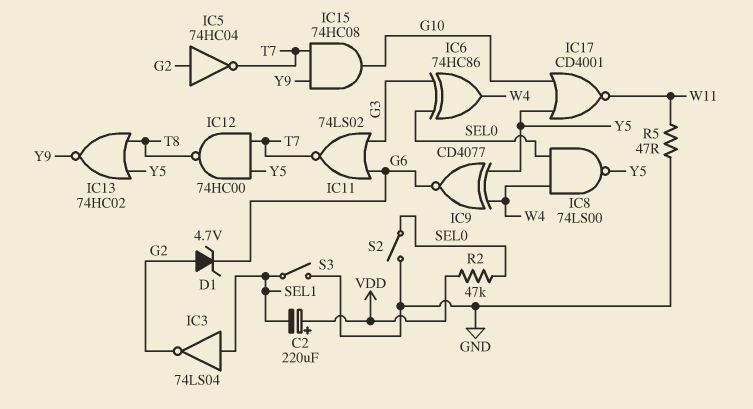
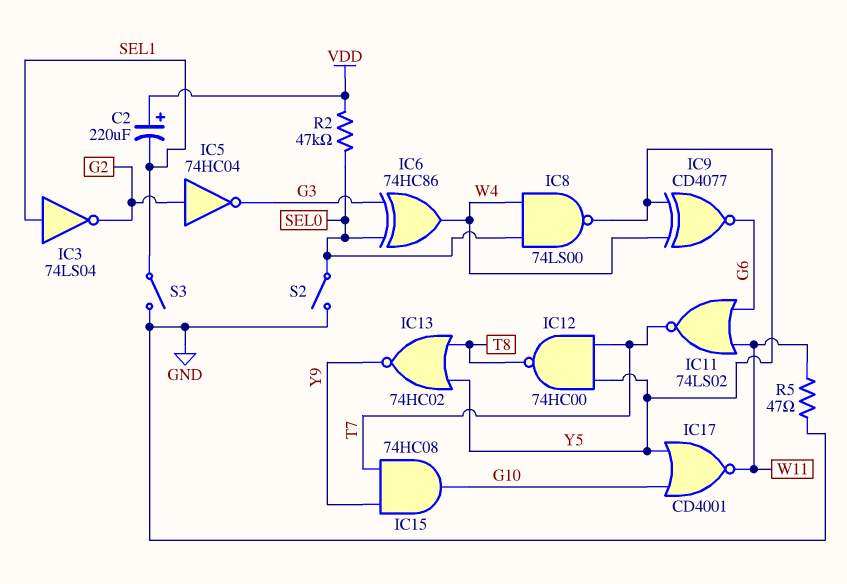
D1: zener 4.7V (A G2, K G6) -> none
IC5: NOT 74HC04 (in G2, out T7) -> NOT 74HC04 (in G2, out G3)
IC11: NOR 74LS02 (in G3, in G6, out T7) -> NOR 74LS02 (in G6, in W11, out T7)

